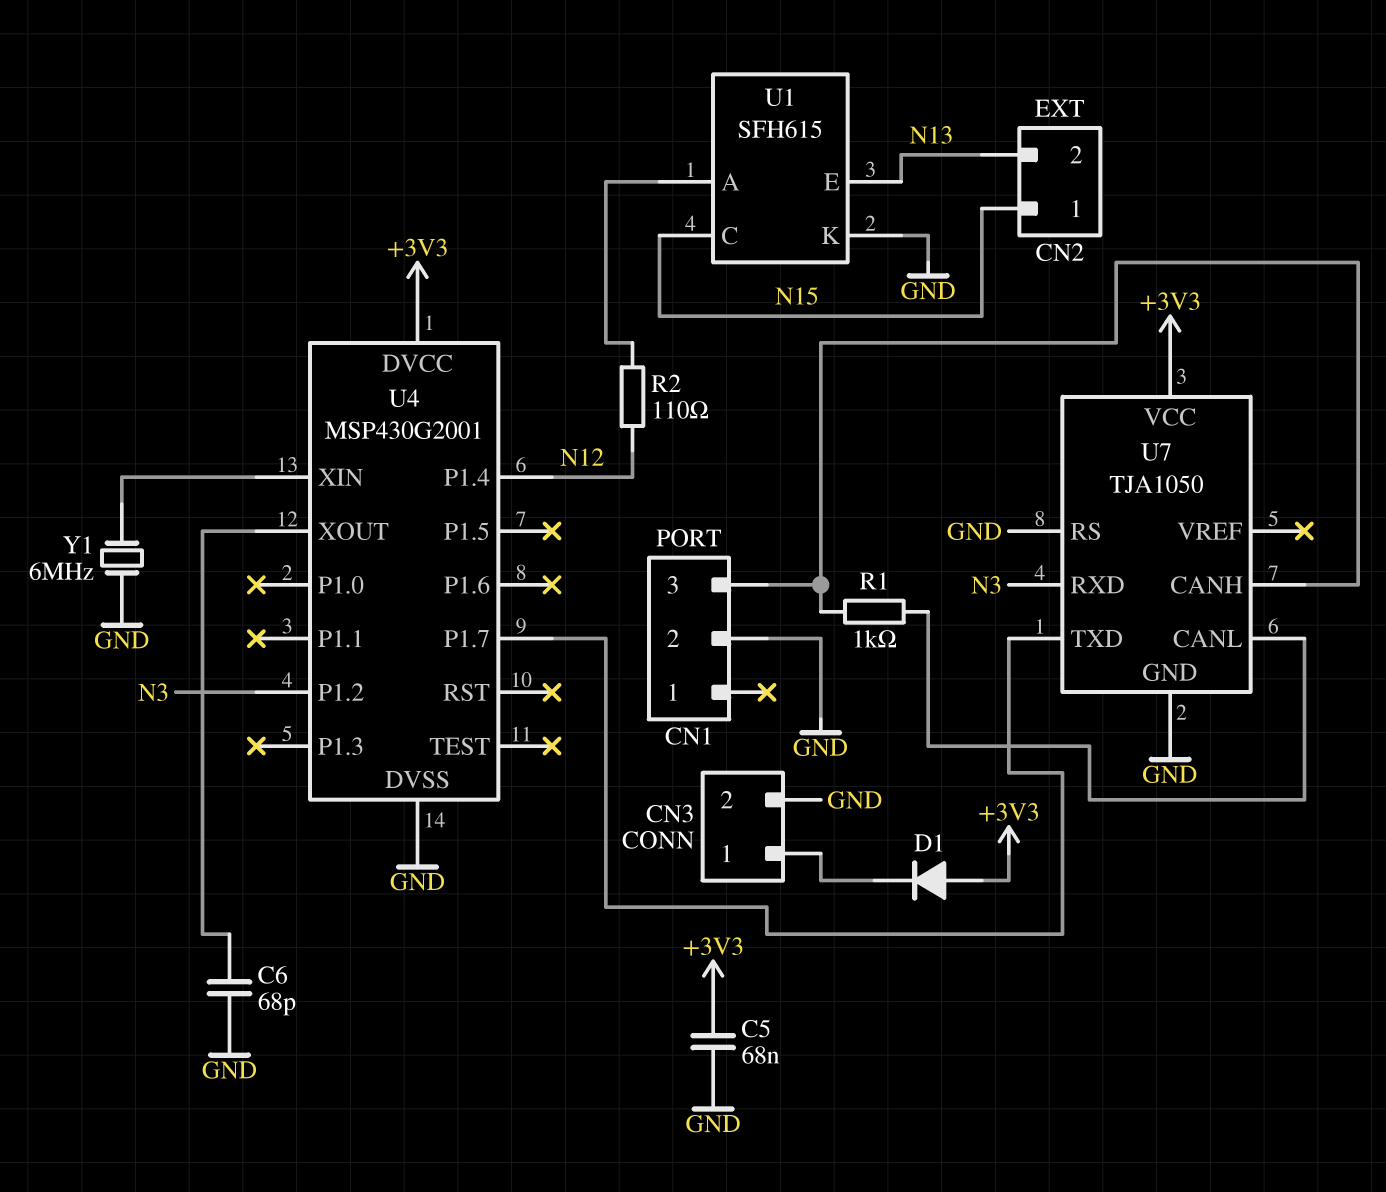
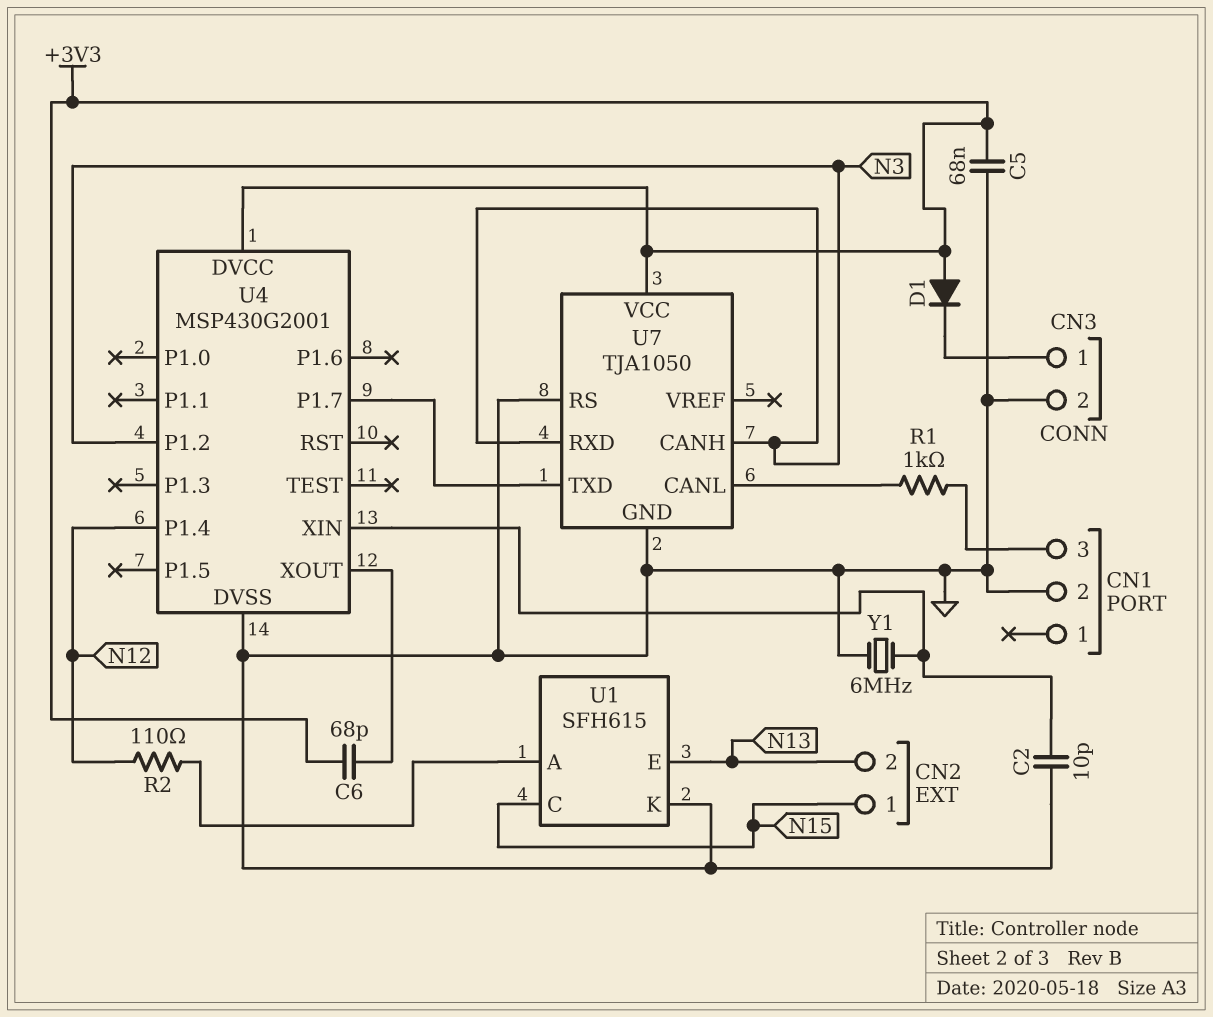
C2: none -> 10pF (GND, U4/XIN)
C6: 68pF (GND, U4/XOUT) -> 68pF (+3V3, U4/XOUT)
U7 pin CANH: CN1/3 -> N3

